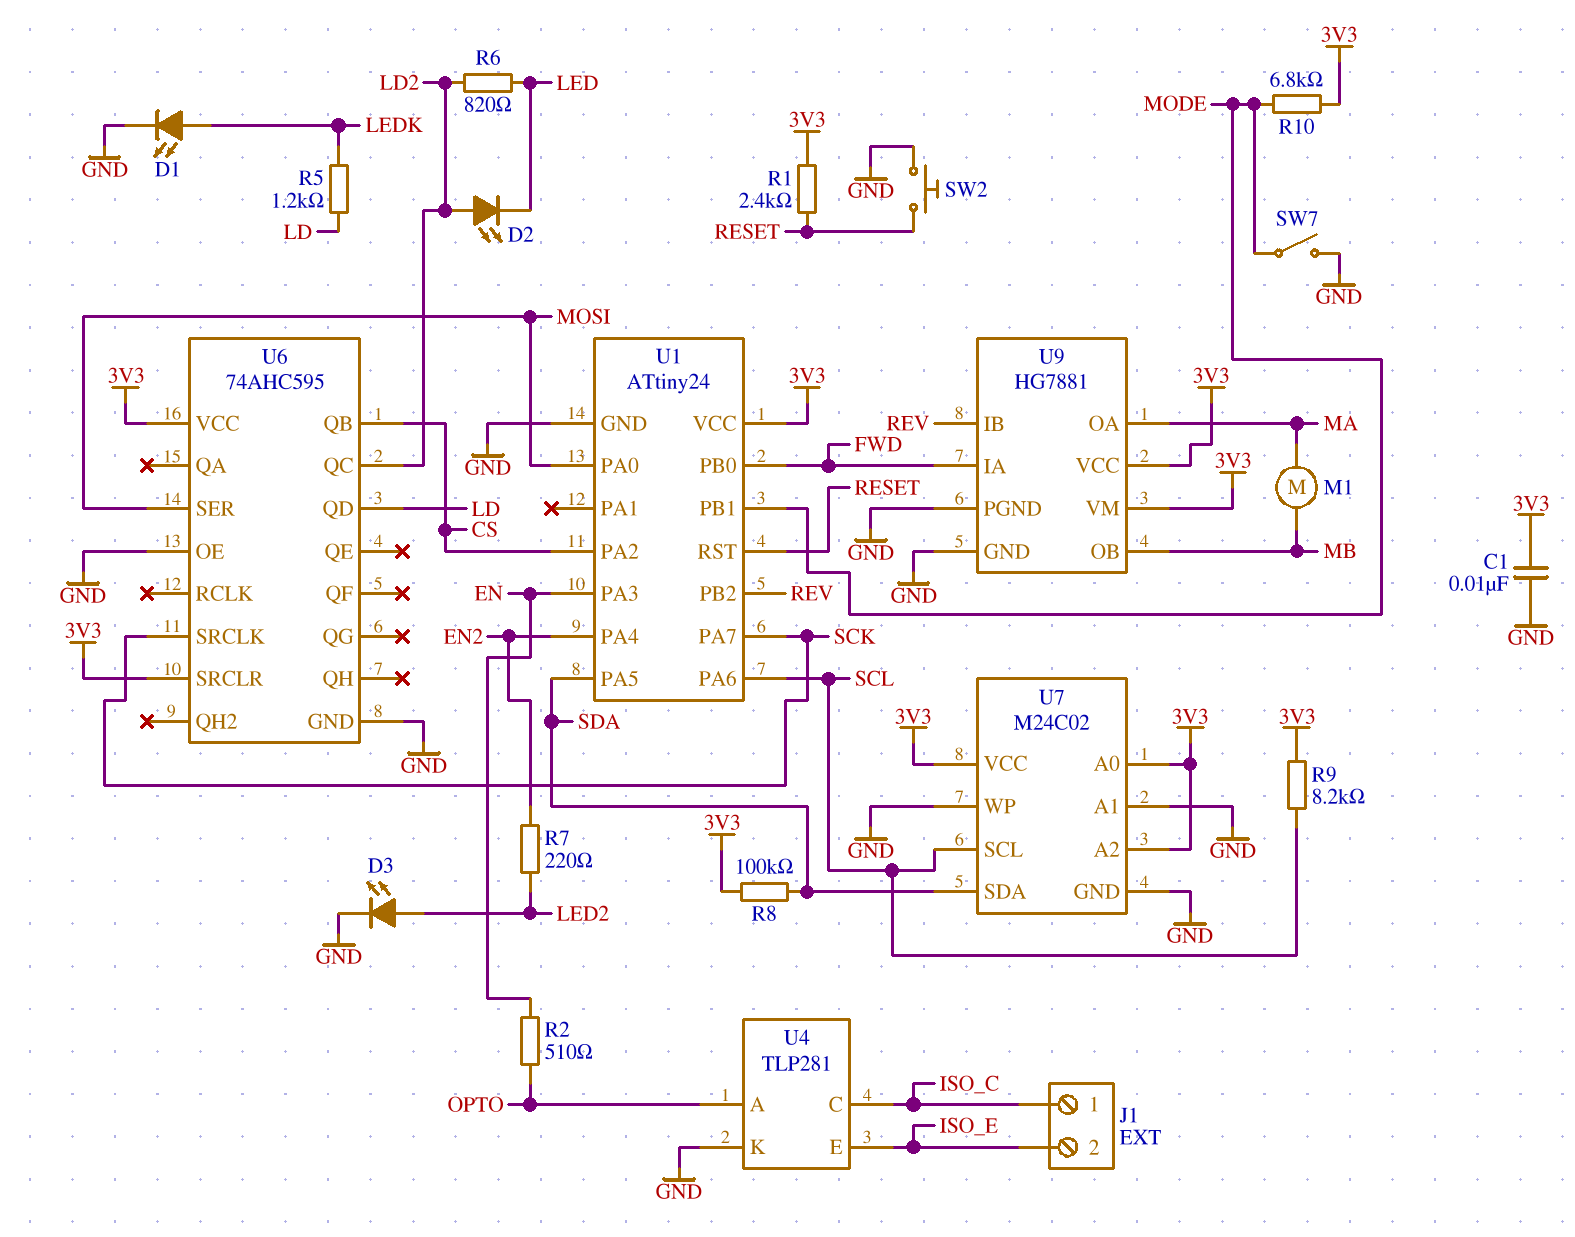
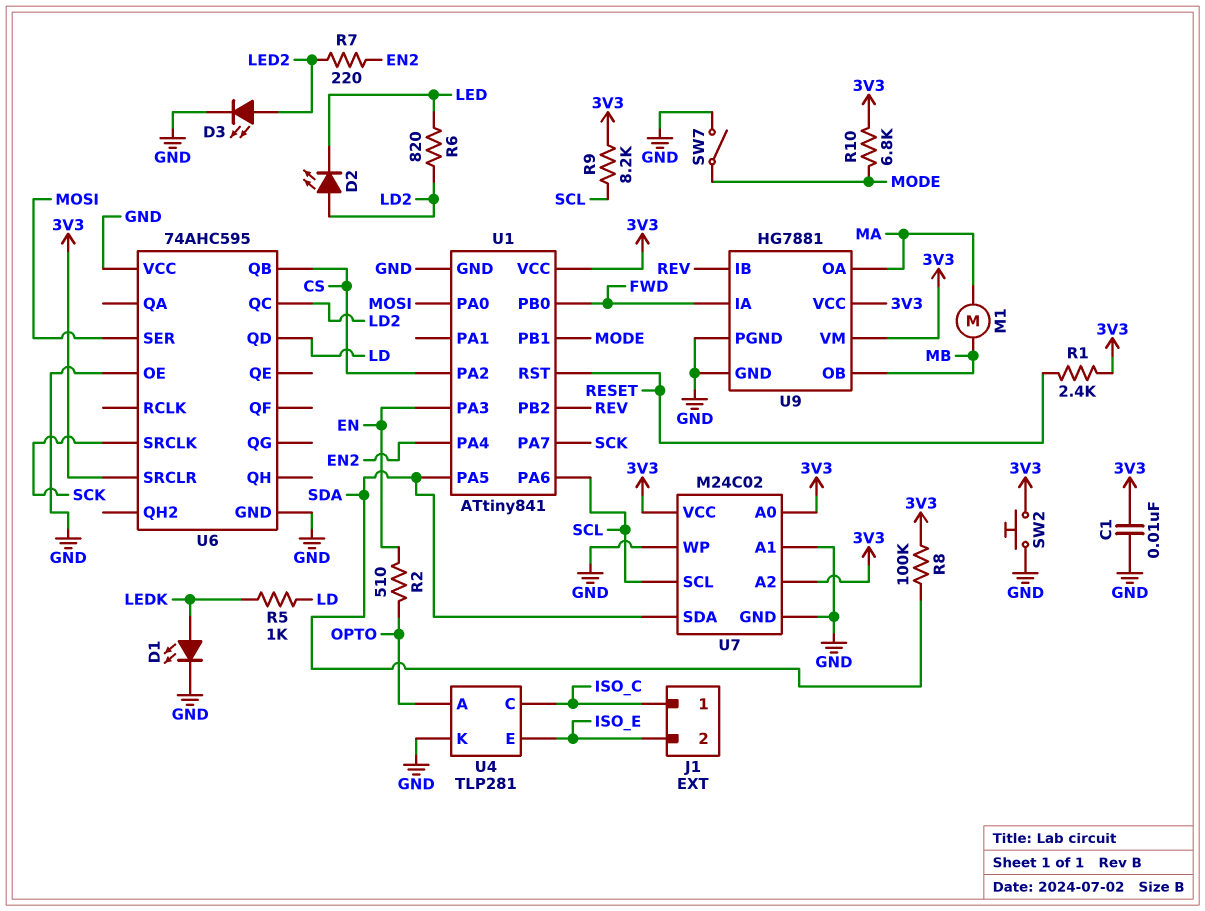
R5: 1.2k (LD, LEDK) -> 1k (LD, LEDK)
SW2: button (GND, RESET) -> button (3V3, GND)
U1: ATtiny24 -> ATtiny841
U6 pin VCC: 3V3 -> GND

